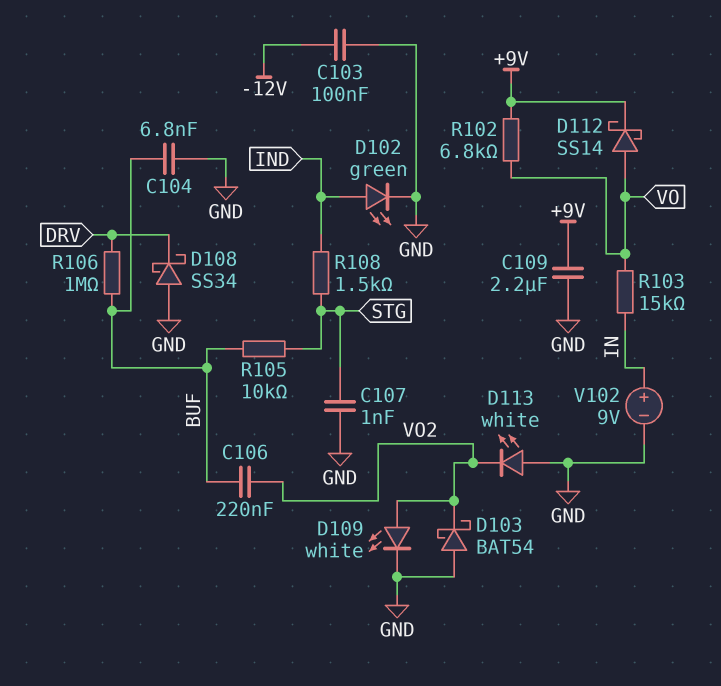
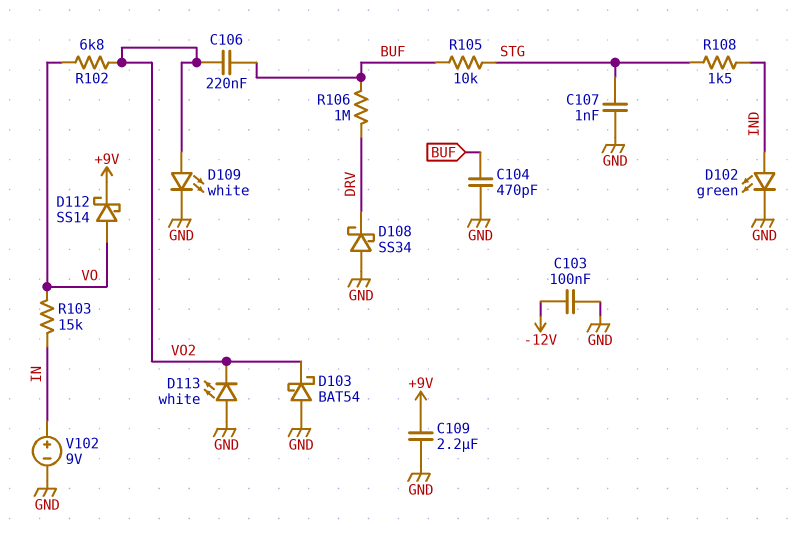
C104: 6.8nF (BUF, GND) -> 470pF (BUF, GND)
R102: 6.8k (+9V, VO) -> 6.8k (VO, VO2)

